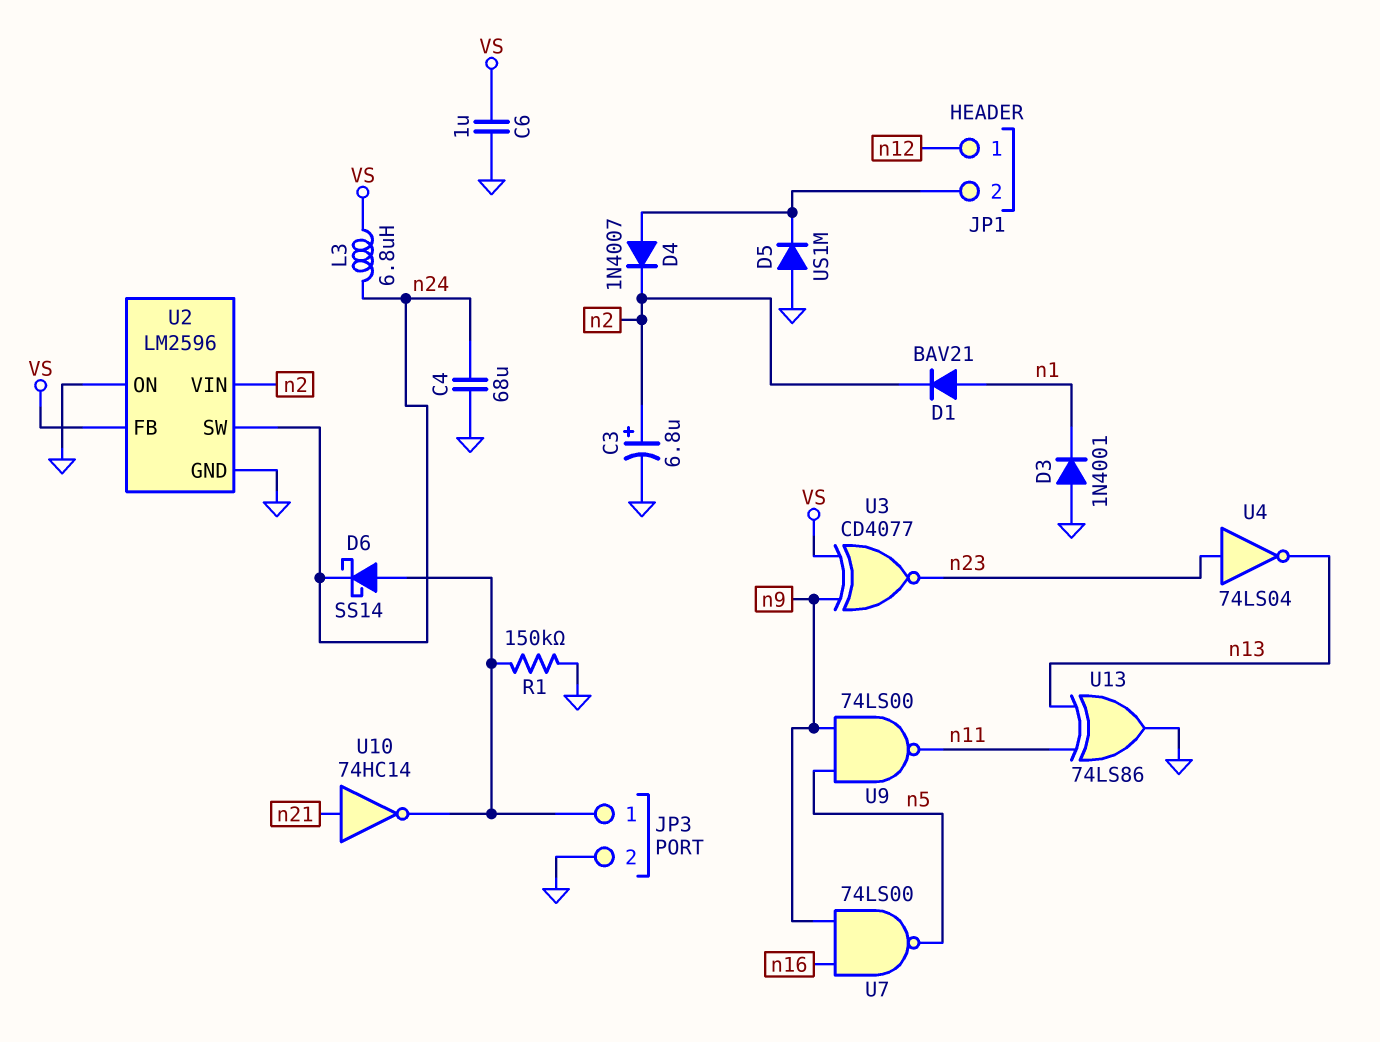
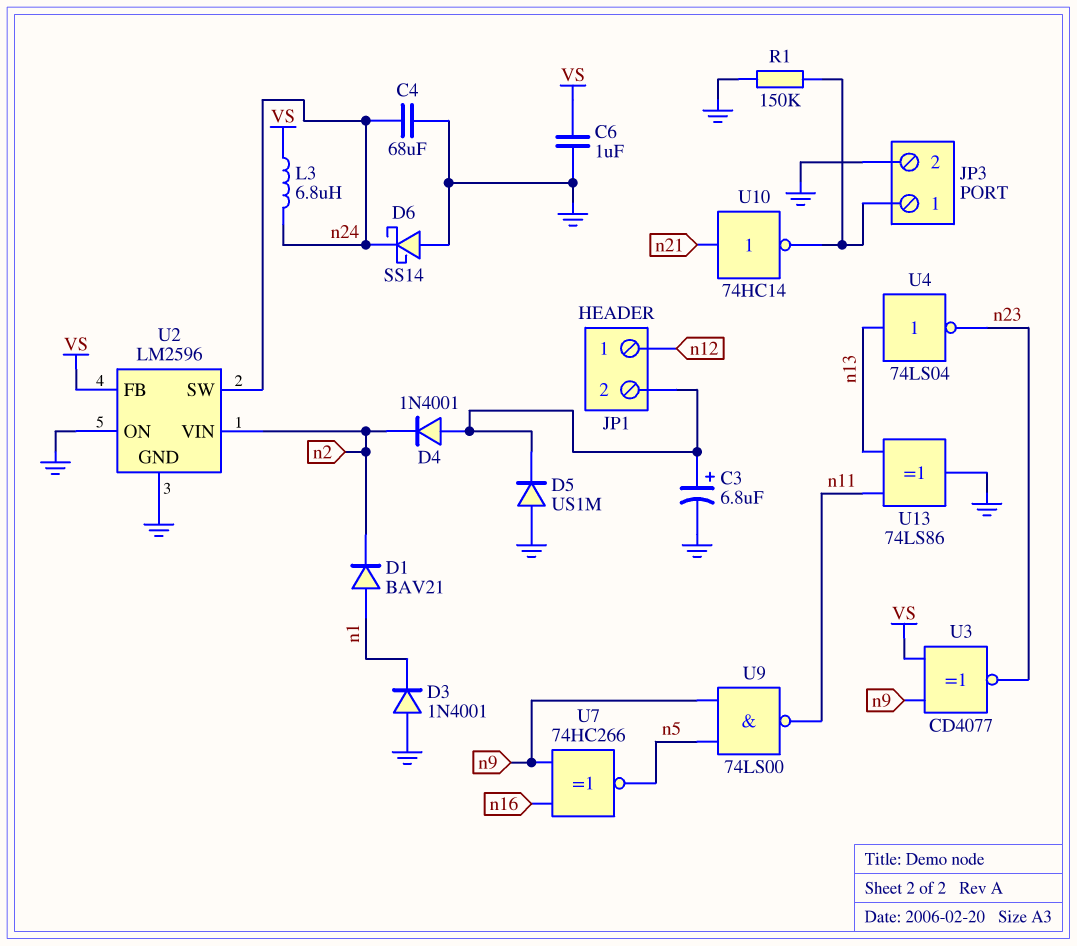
C3: 6.8uF (plus n2, minus GND) -> 6.8uF (plus JP1/2, minus GND)
D4: diode 1N4007 (A JP1/2, K n2) -> diode 1N4001 (A JP1/2, K n2)
D6: schottky SS14 (A JP3/1, K n24) -> schottky SS14 (A GND, K n24)
U4: NOT 74LS04 (in n23, out n13) -> NOT 74LS04 (in n13, out n23)
U7: NAND 74LS00 (in n9, in n16, out n5) -> XNOR 74HC266 (in n9, in n16, out n5)

